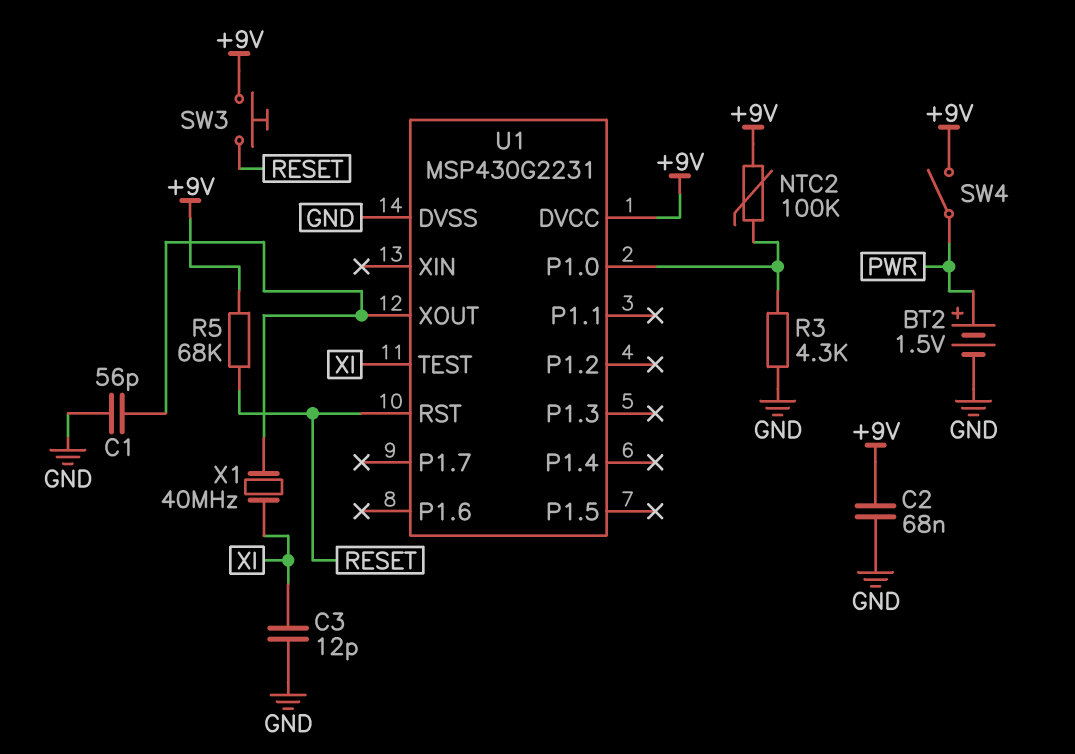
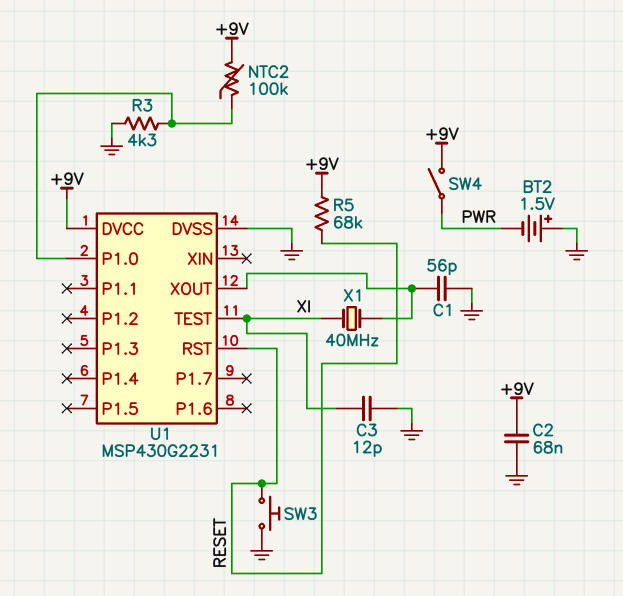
BT2: 1.5V (plus PWR, minus GND) -> 1.5V (plus GND, minus PWR)
SW3: button (+9V, RESET) -> button (GND, RESET)

